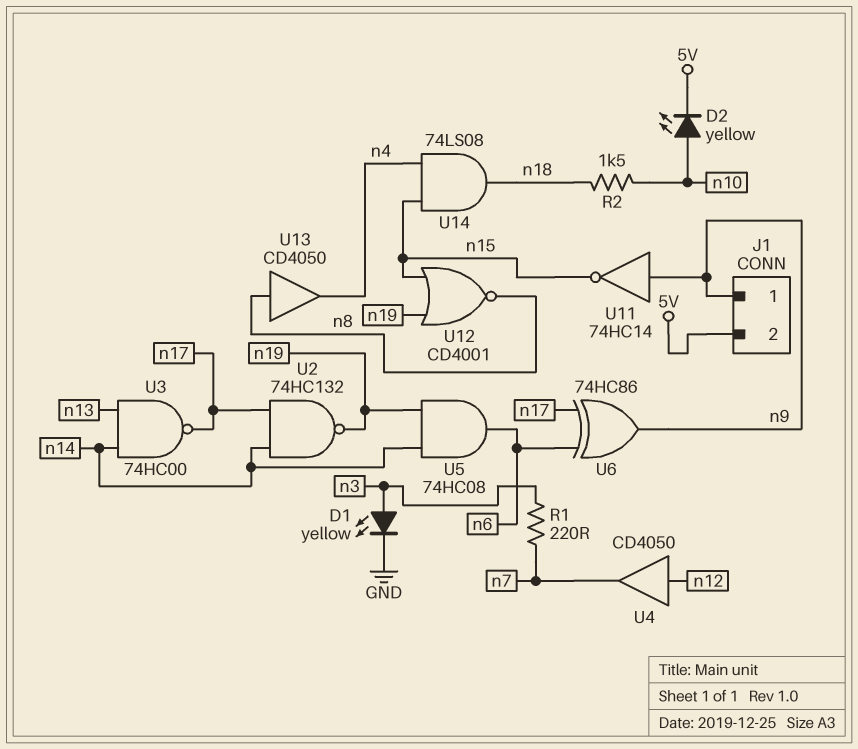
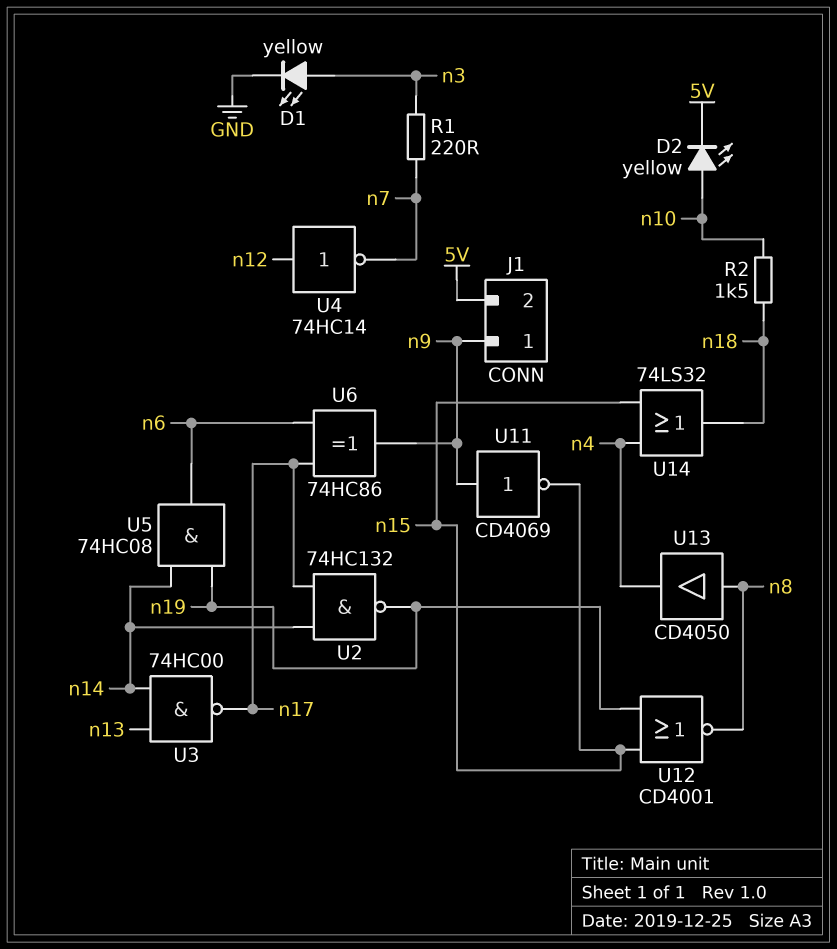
U4: buffer CD4050 (in n12, out n7) -> NOT 74HC14 (in n12, out n7)
U11: NOT 74HC14 (in n9, out n15) -> NOT CD4069 (in n9, out n15)
U14: AND 74LS08 (in n4, in n15, out n18) -> OR 74LS32 (in n4, in n15, out n18)

